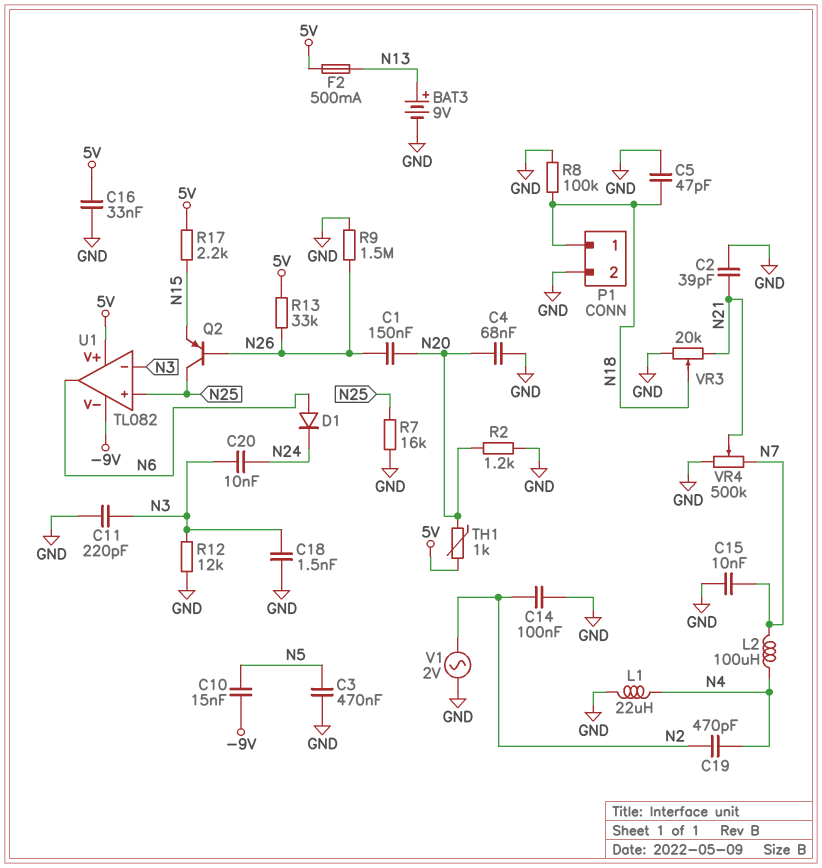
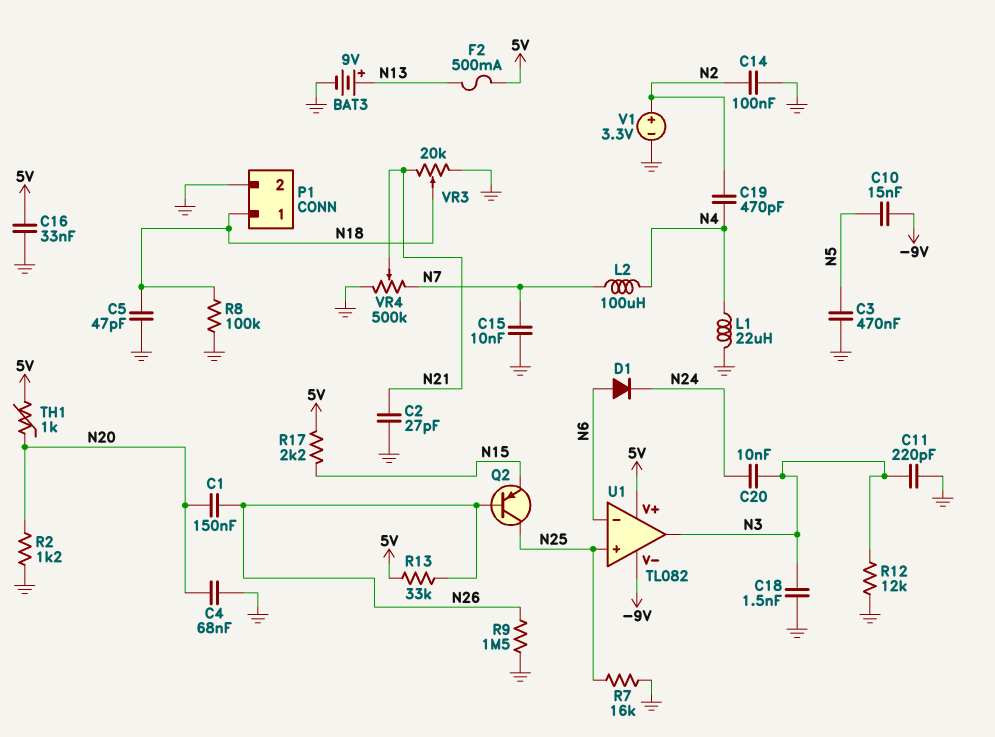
C2: 39pF (GND, N21) -> 27pF (GND, N21)
U1 pin in-: N3 -> N6
U1 pin out: N6 -> N3
V1: AC 2V (GND, N2) -> 3.3V (plus N2, minus GND)

